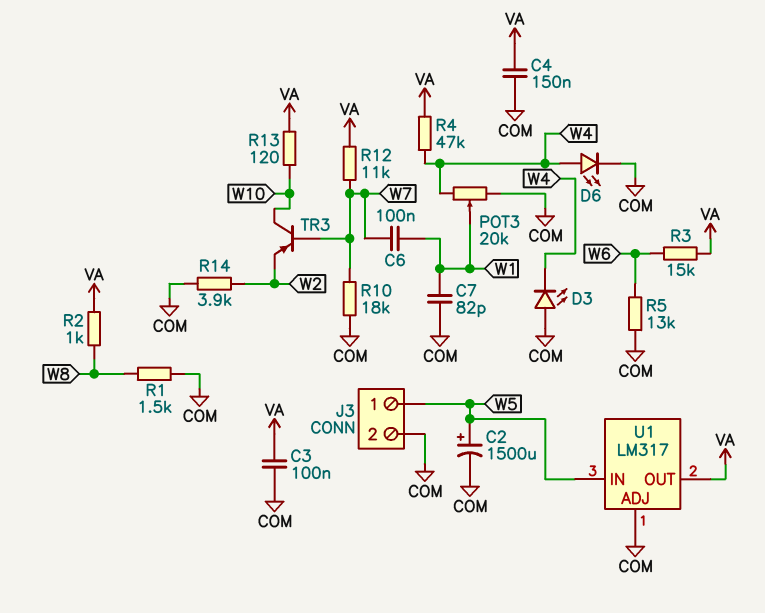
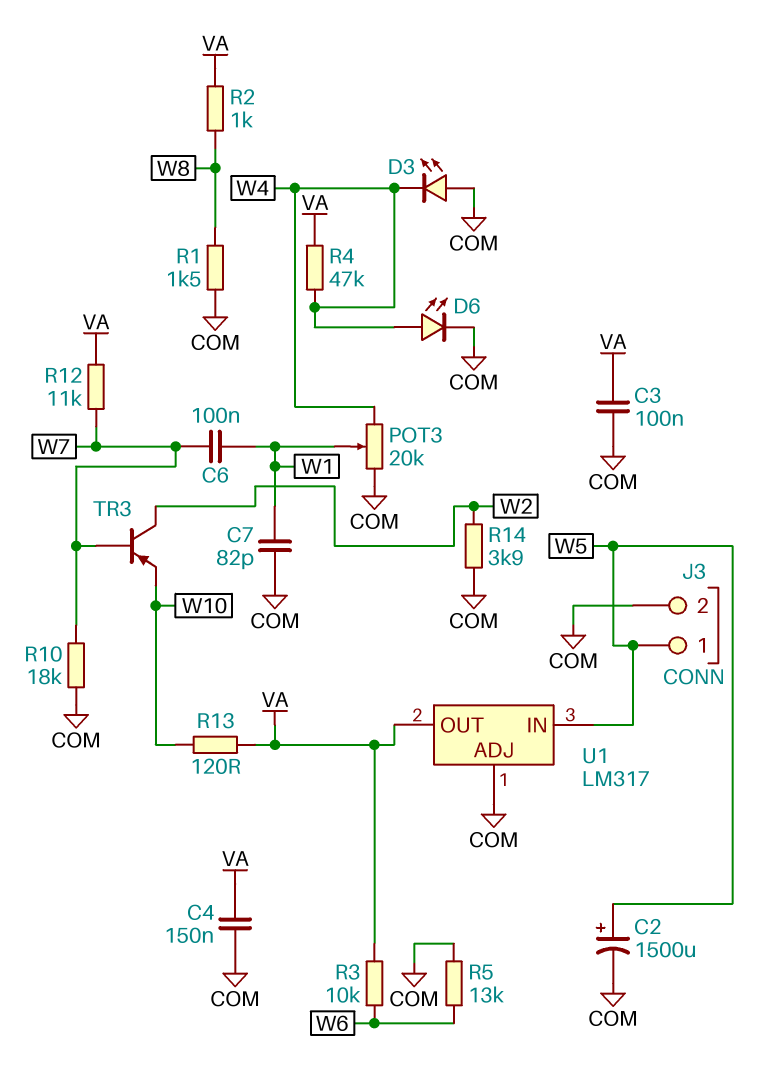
R3: 15k (VA, W6) -> 10k (VA, W6)
TR3: PNP (B W7, C W10, E W2) -> PNP (B W7, C W2, E W10)

